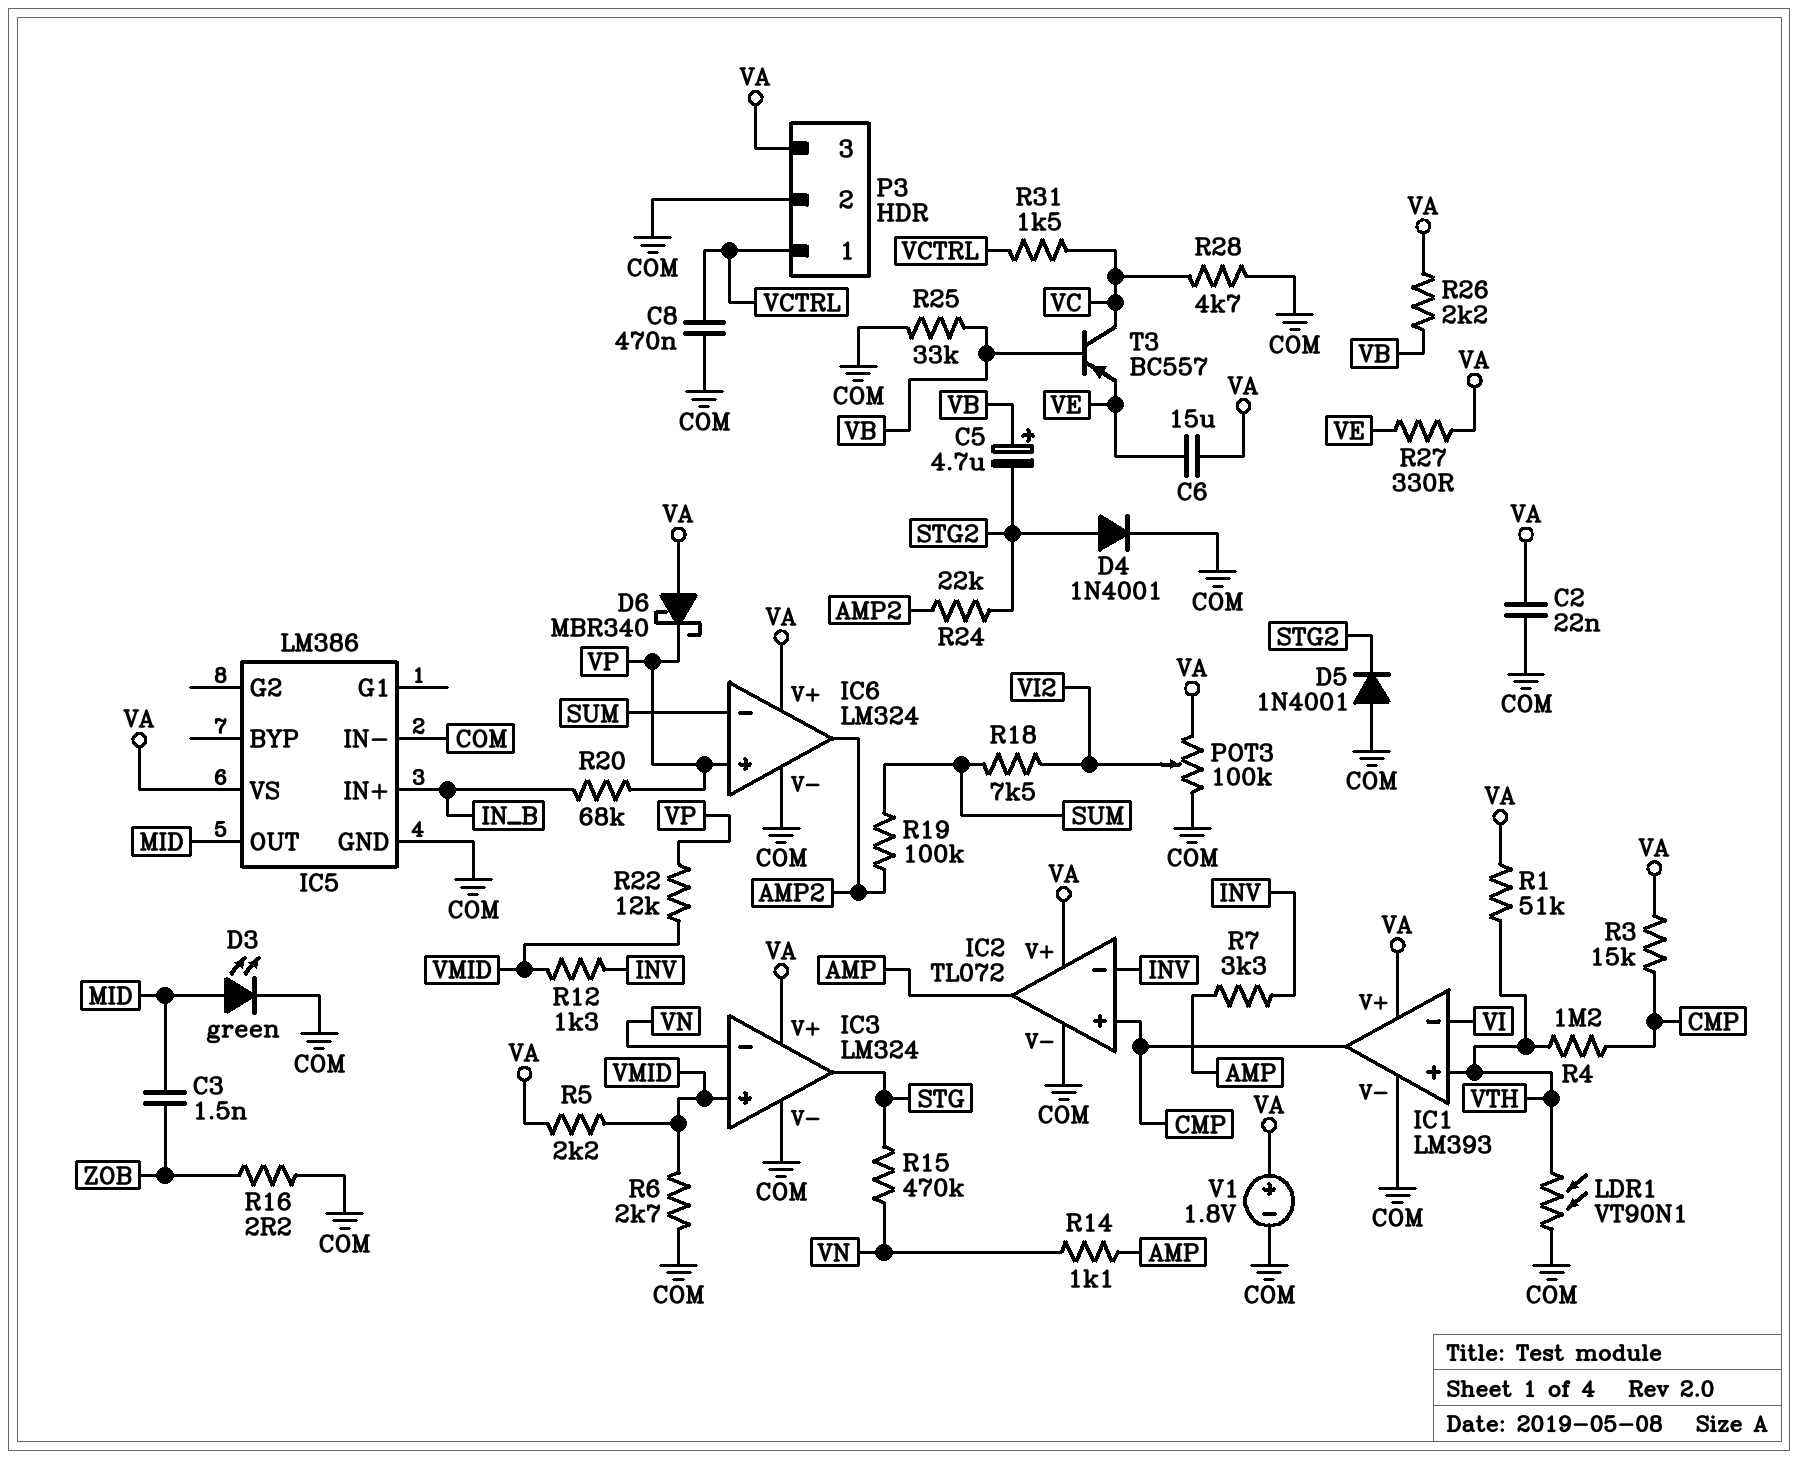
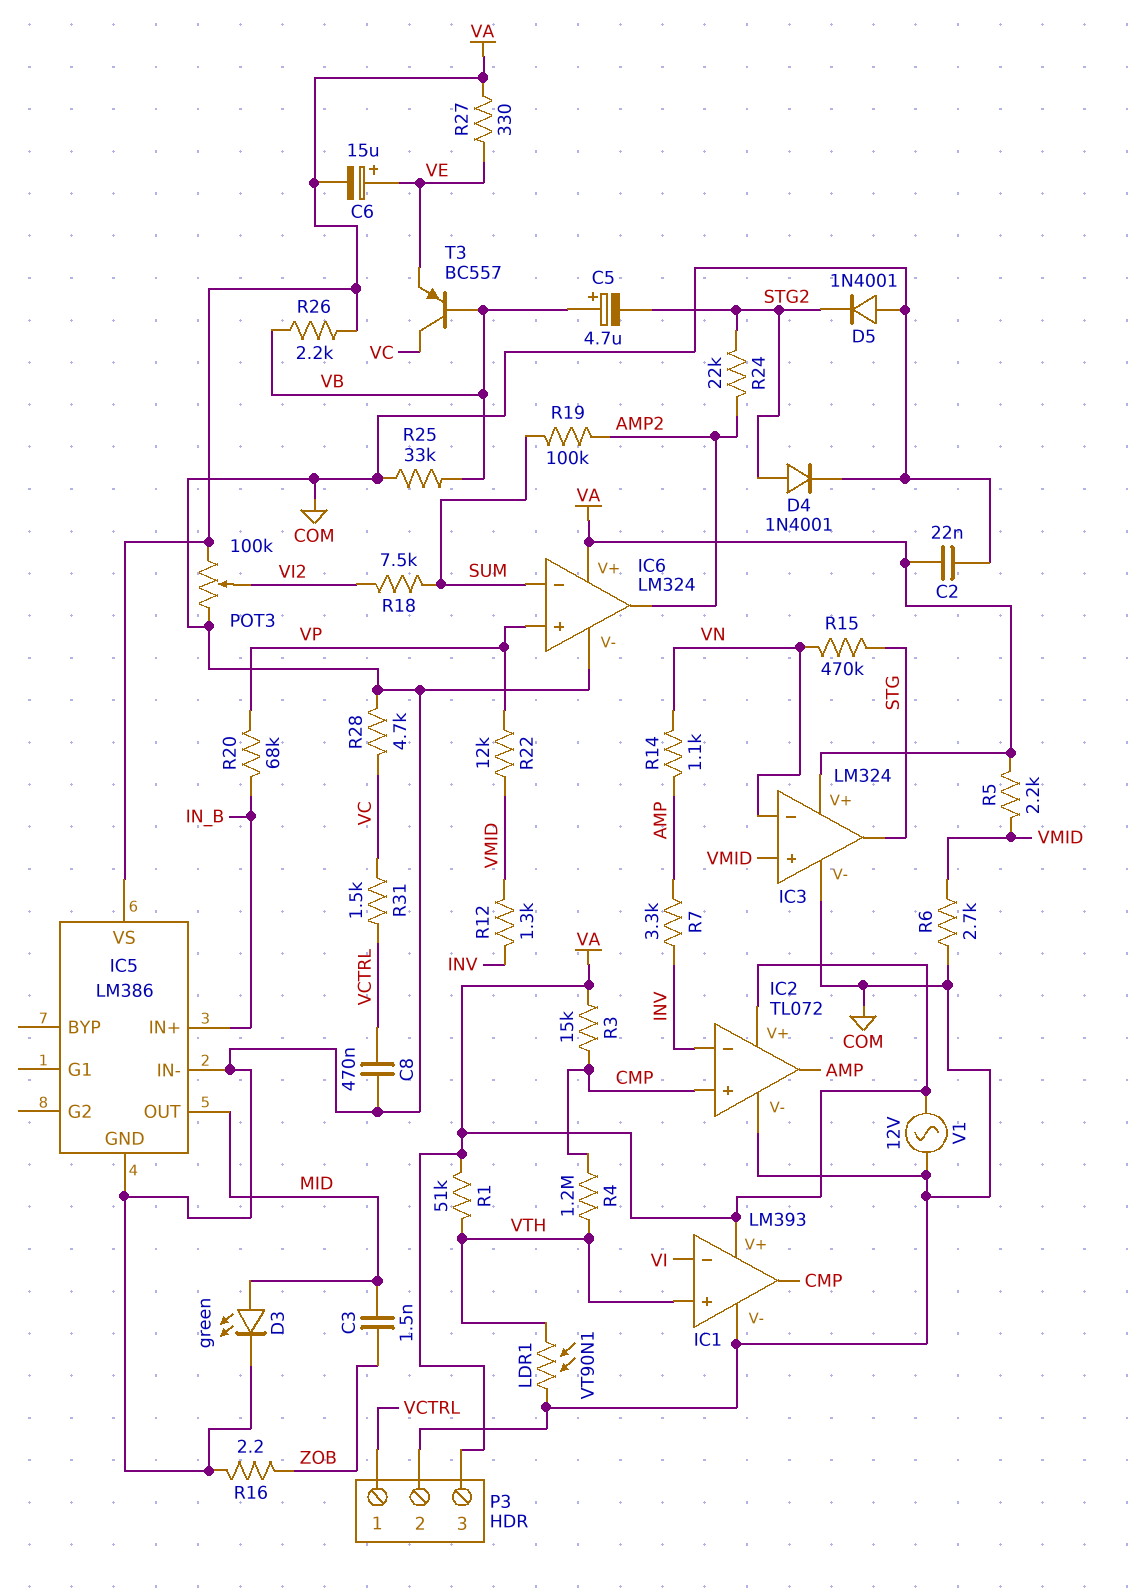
C6: 15uF (VA, VE) -> 15uF (plus VE, minus VA)
D6: schottky MBR340 (A VA, K VP) -> none
V1: 1.8V (plus VA, minus COM) -> AC 12V (COM, VA)

